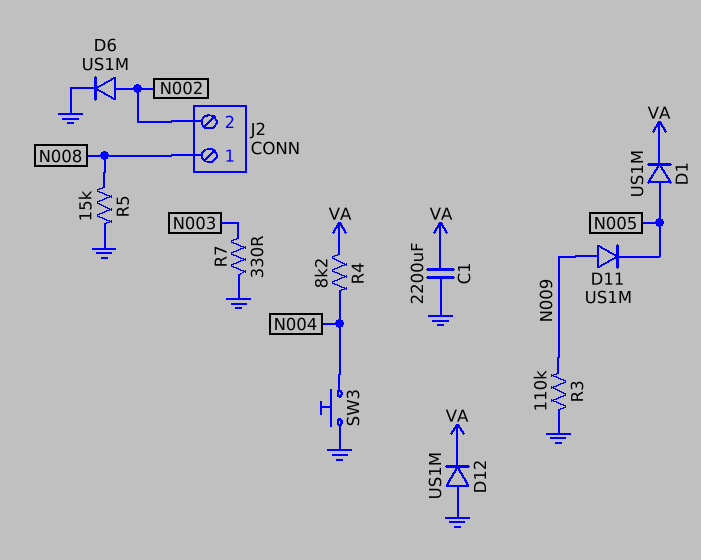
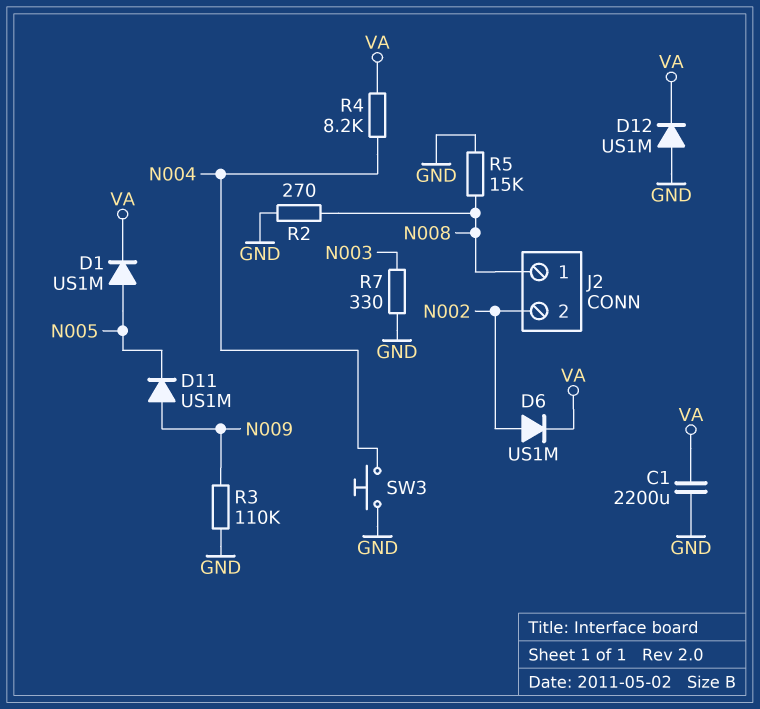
D6: diode US1M (A N002, K GND) -> diode US1M (A N002, K VA)
R2: none -> 270 (GND, N008)

